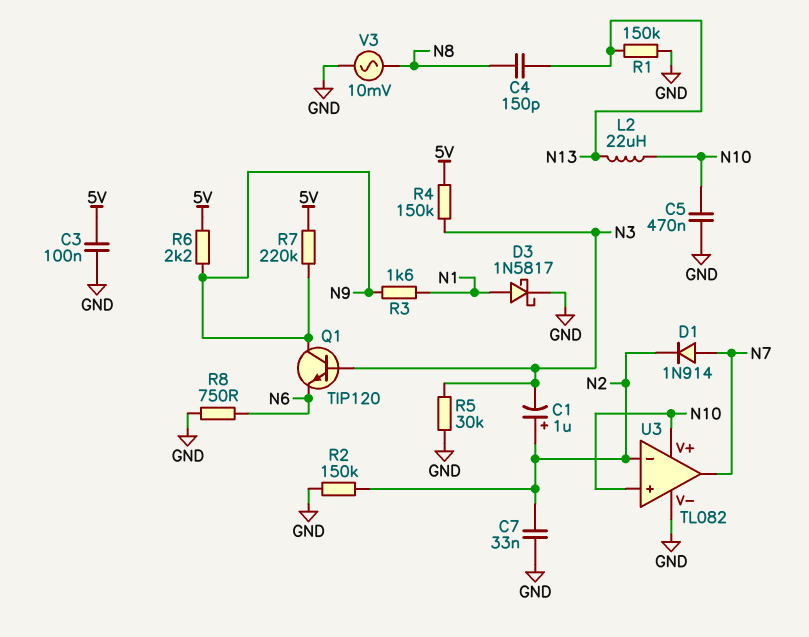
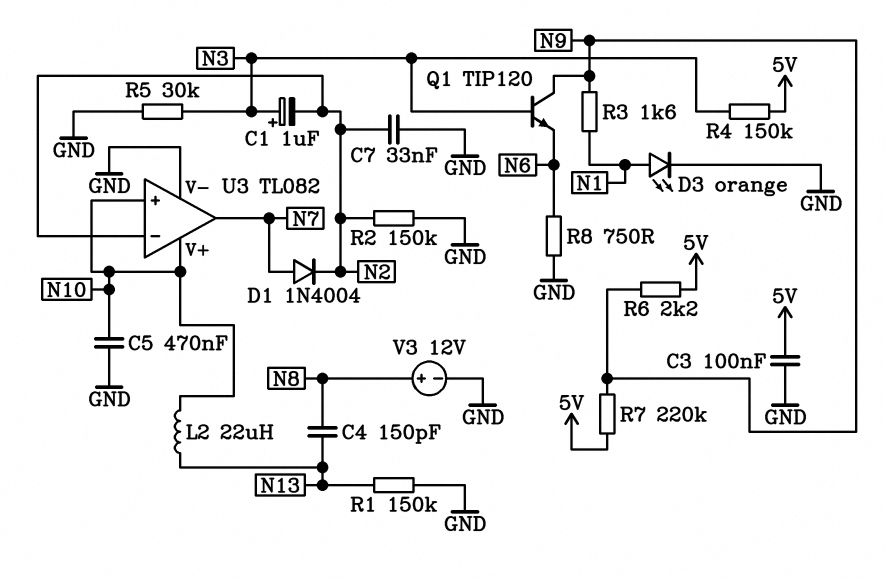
C1: 1uF (plus N2, minus N3) -> 1uF (plus N3, minus N2)
D1: diode 1N914 (A N7, K N2) -> diode 1N4004 (A N7, K N2)
D3: schottky 1N5817 (A N1, K GND) -> LED orange (A N1, K GND)
V3: AC 10mV (GND, N8) -> 12V (plus N8, minus GND)

